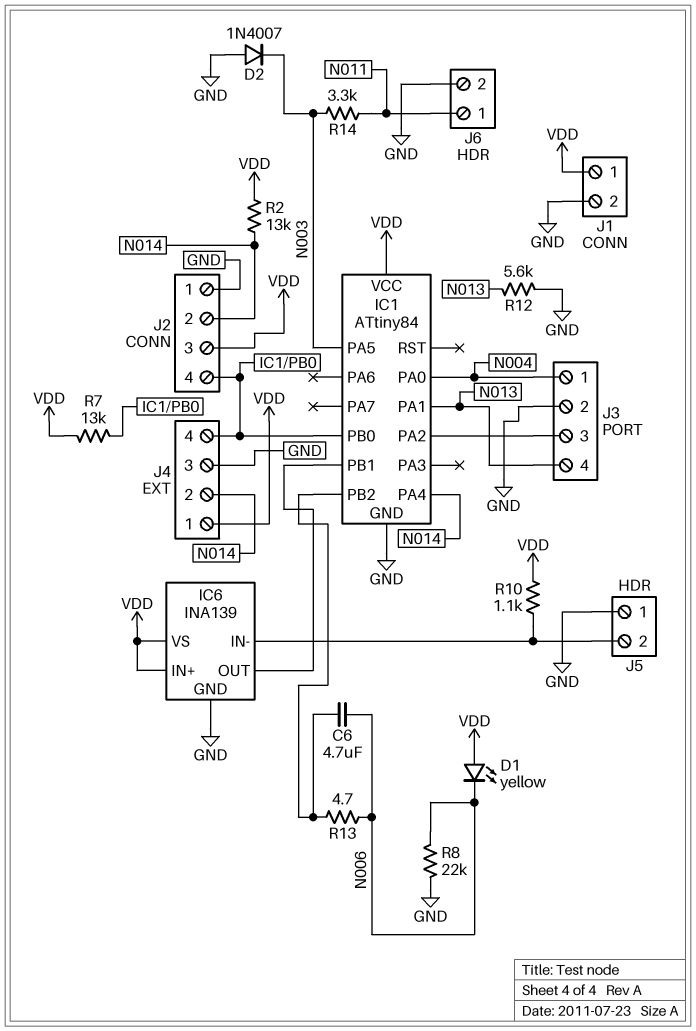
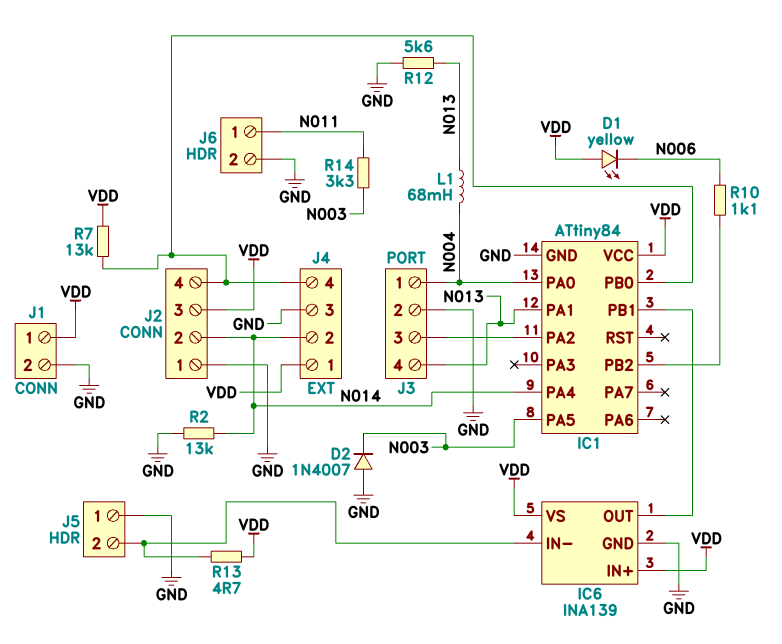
C6: 4.7uF (IC1/PB2, N006) -> none
L1: none -> 68mH (N004, N013)
R2: 13k (N014, VDD) -> 13k (GND, N014)
R8: 22k (GND, N006) -> none
R10: 1.1k (IC6/IN-, VDD) -> 1.1k (IC1/PB2, N006)
R13: 4.7 (IC1/PB2, N006) -> 4.7 (IC6/IN-, VDD)

